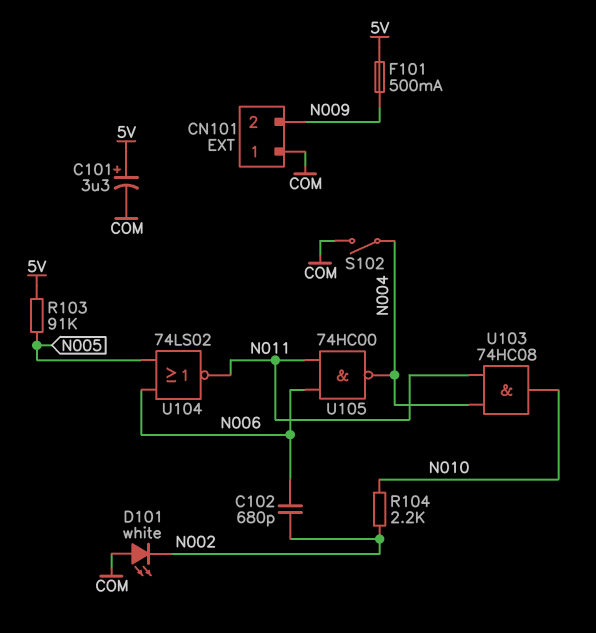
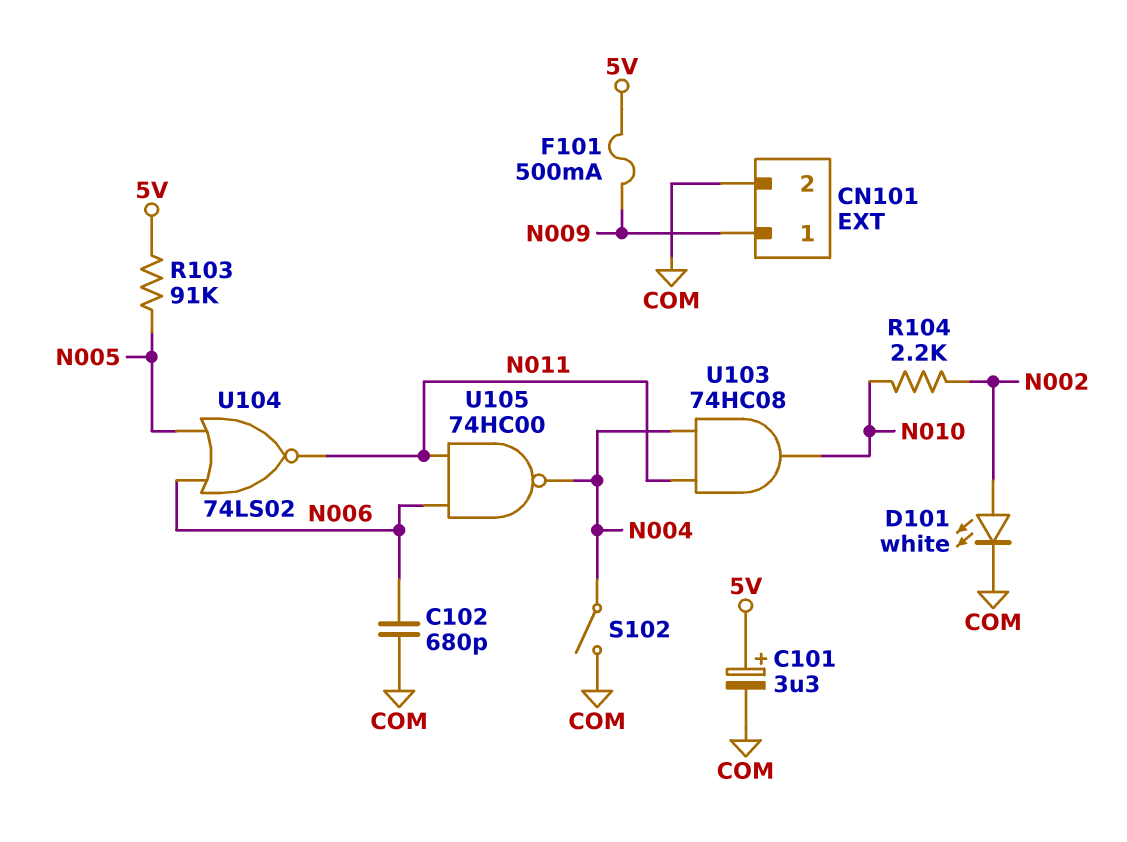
C102: 680pF (N002, N006) -> 680pF (COM, N006)
CN101 pin 1: COM -> N009
CN101 pin 2: N009 -> COM
D101: LED white (A COM, K N002) -> LED white (A N002, K COM)

